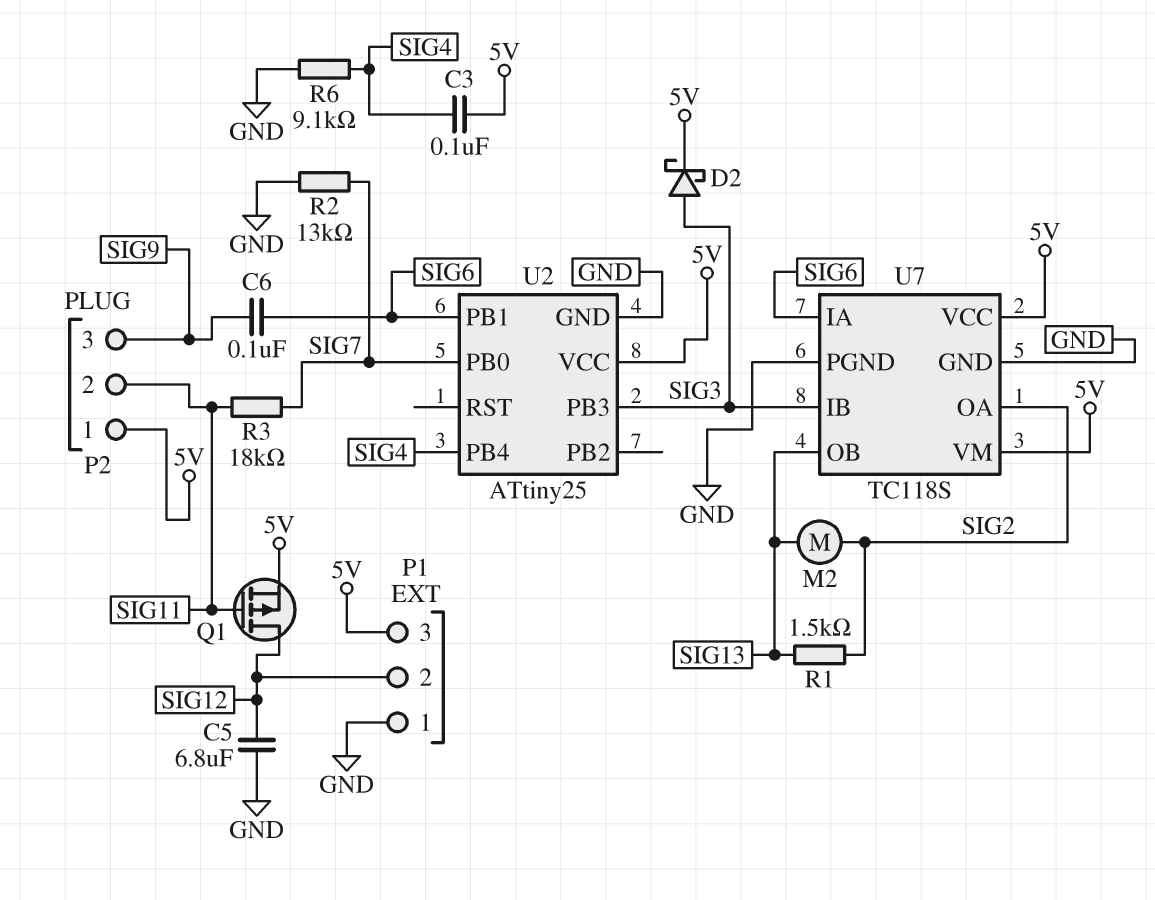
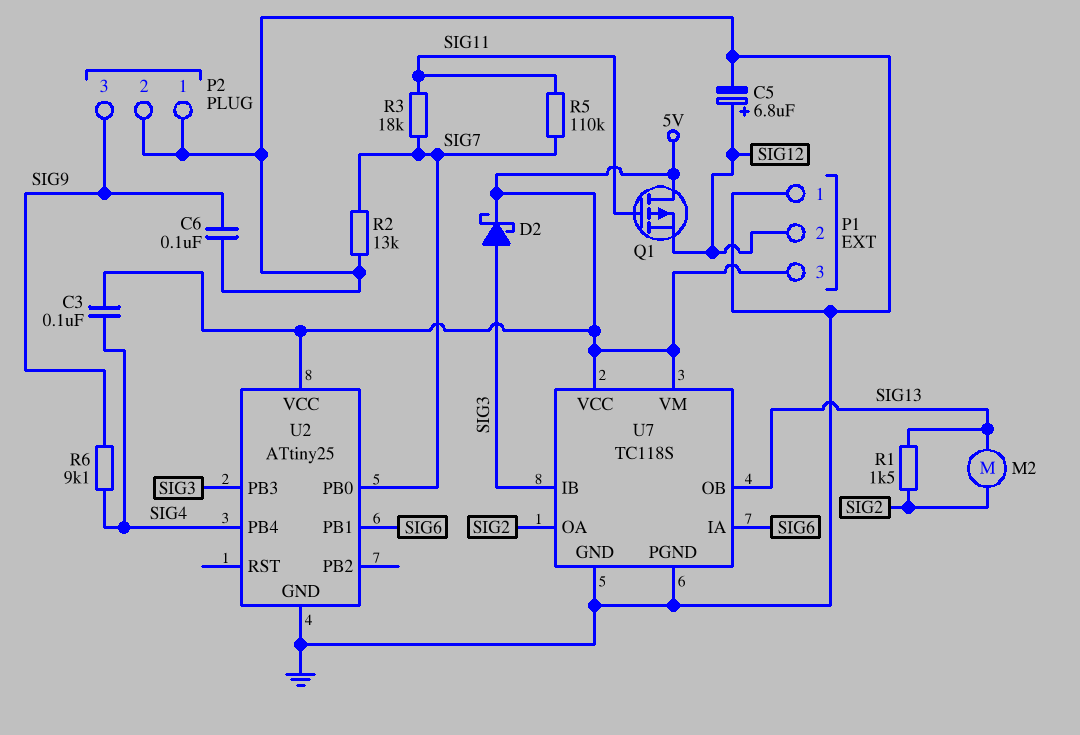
C5: 6.8uF (GND, SIG12) -> 6.8uF (plus SIG12, minus GND)
C6: 100nF (SIG6, SIG9) -> 100nF (GND, SIG9)
P2 pin 1: 5V -> GND
P2 pin 2: SIG11 -> GND
Q1: PMOS (G SIG11, D SIG12, S 5V) -> PMOS (G SIG11, D 5V, S SIG12)
R5: none -> 110k (SIG7, SIG11)
R6: 9.1k (GND, SIG4) -> 9.1k (SIG4, SIG9)

